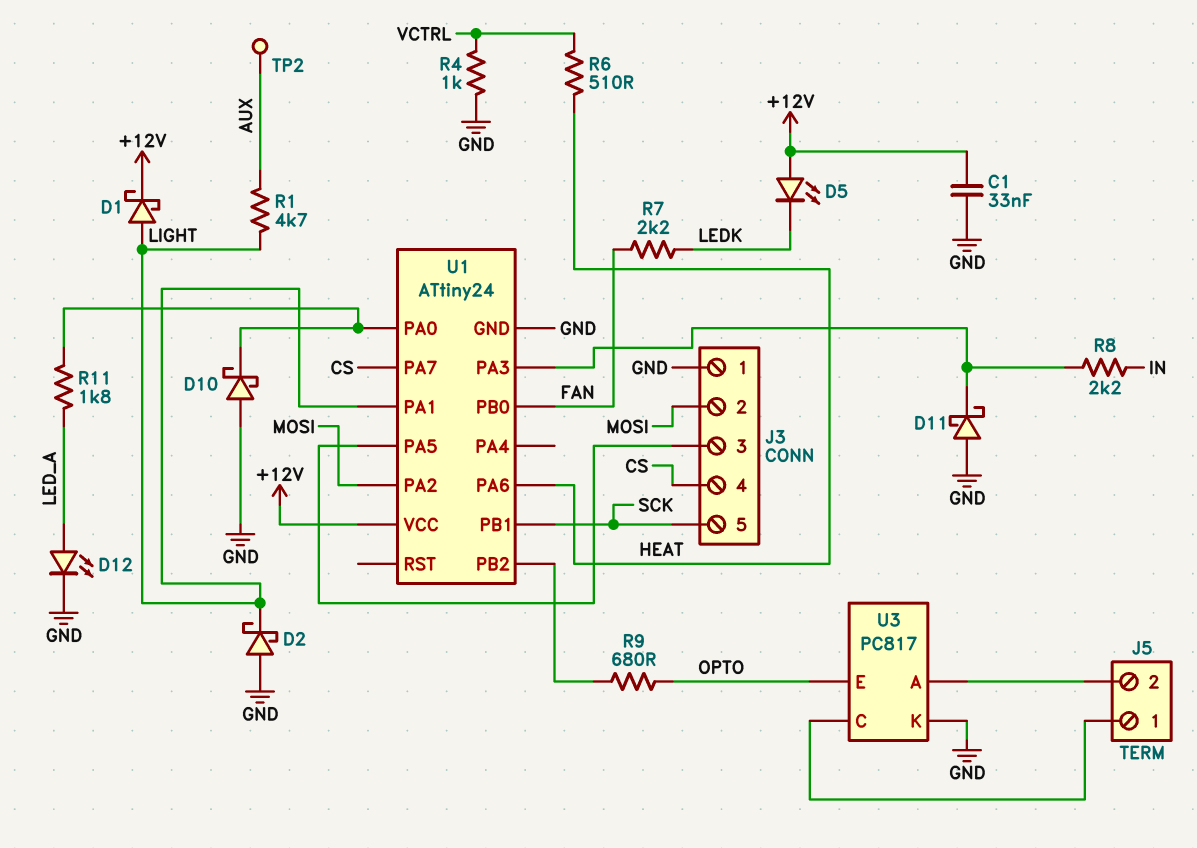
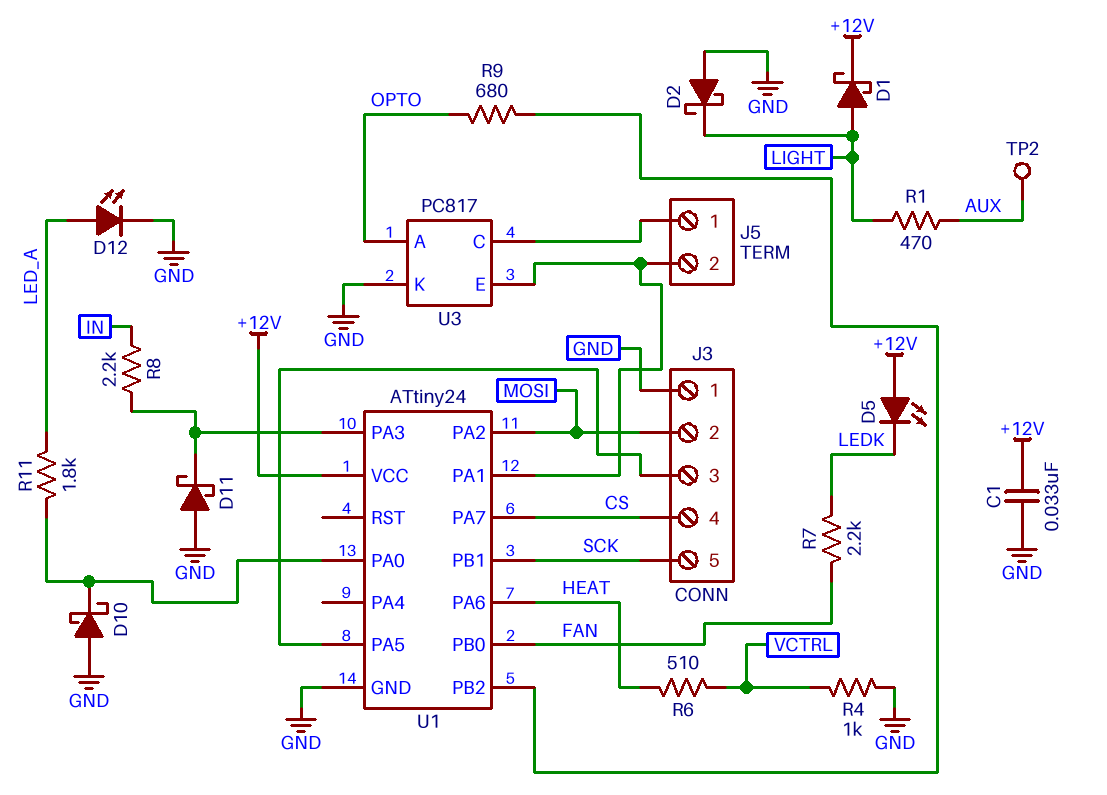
R1: 4.7k (AUX, LIGHT) -> 470 (AUX, LIGHT)
U1 pin PA1: LIGHT -> J5/2
U3 pin A: J5/2 -> OPTO
U3 pin E: OPTO -> J5/2

